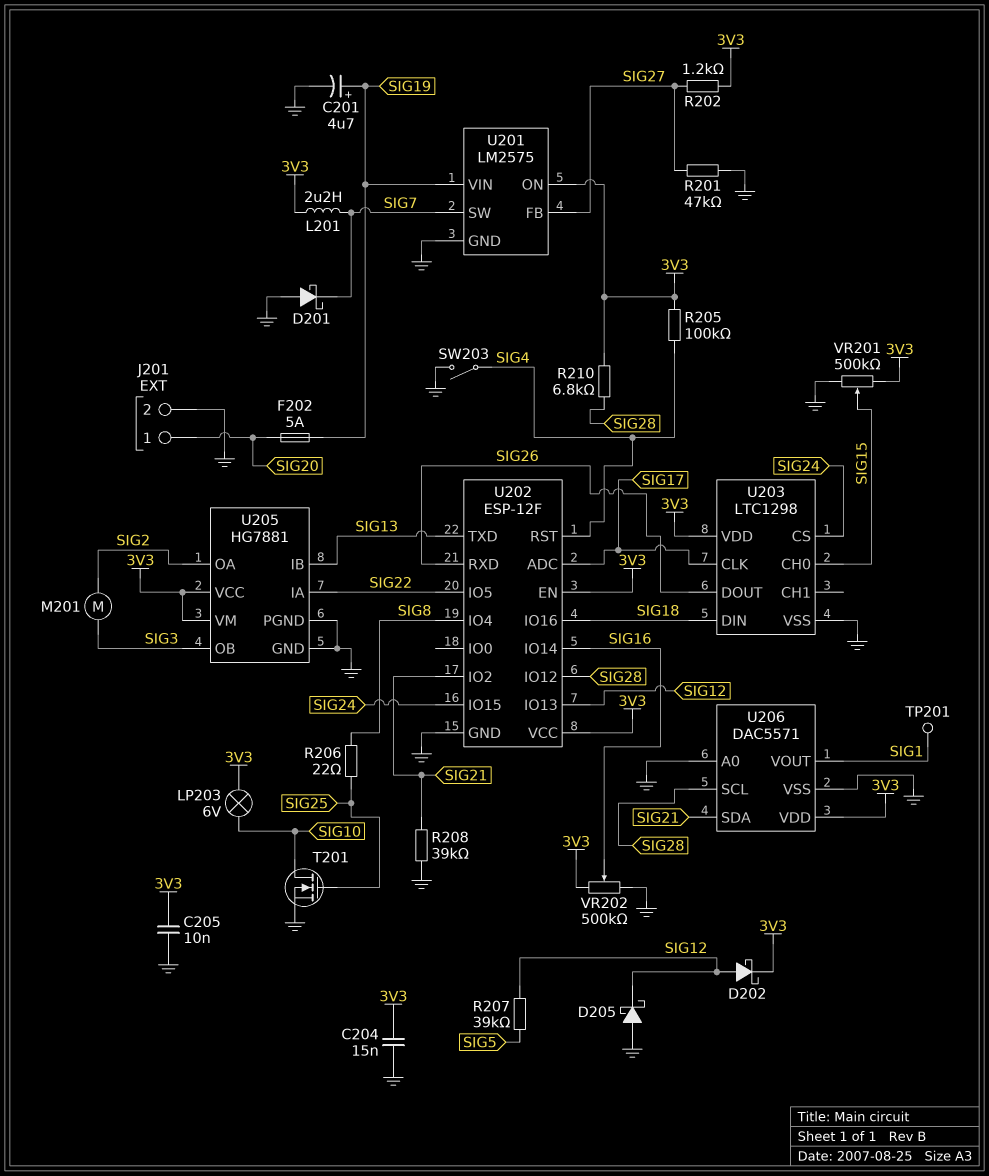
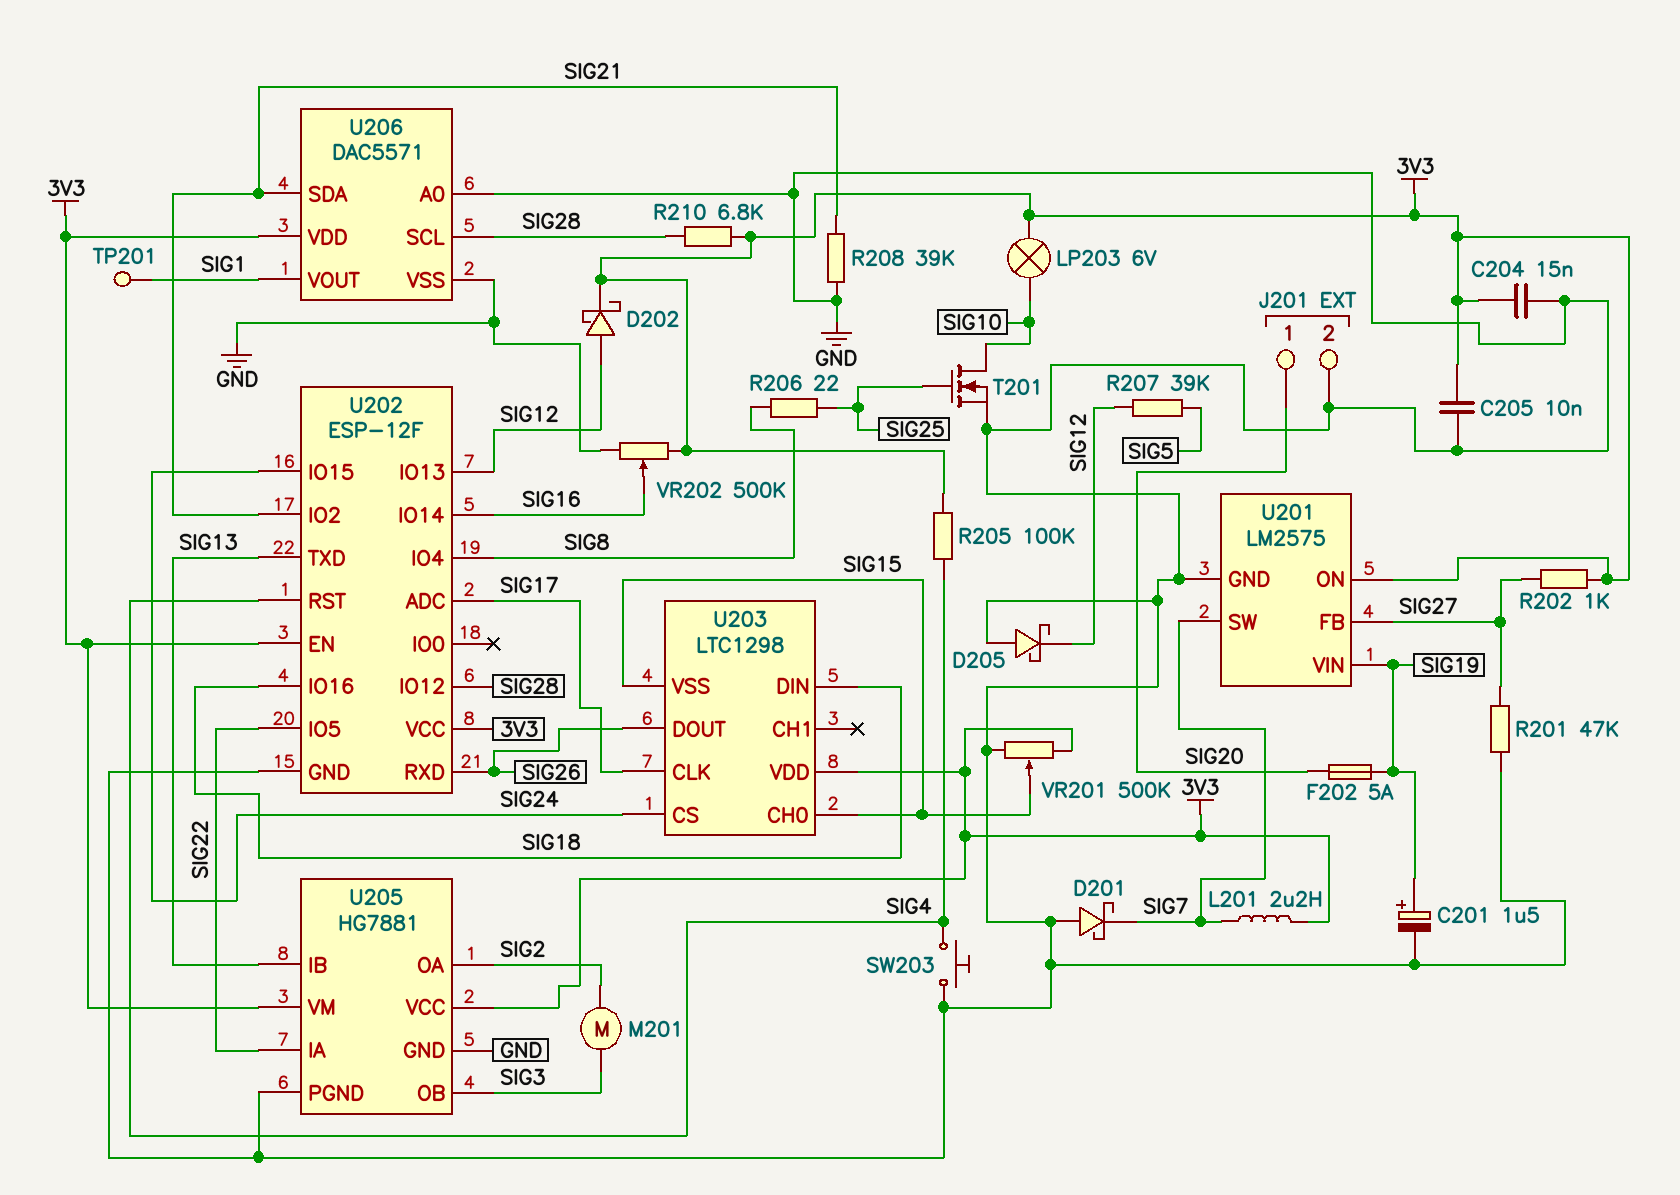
C201: 4.7uF (plus SIG19, minus GND) -> 1.5uF (plus SIG19, minus GND)
R202: 1.2k (3V3, SIG27) -> 1k (3V3, SIG27)
SW203: switch (GND, SIG4) -> button (GND, SIG4)
U203 pin VSS: GND -> SIG15

